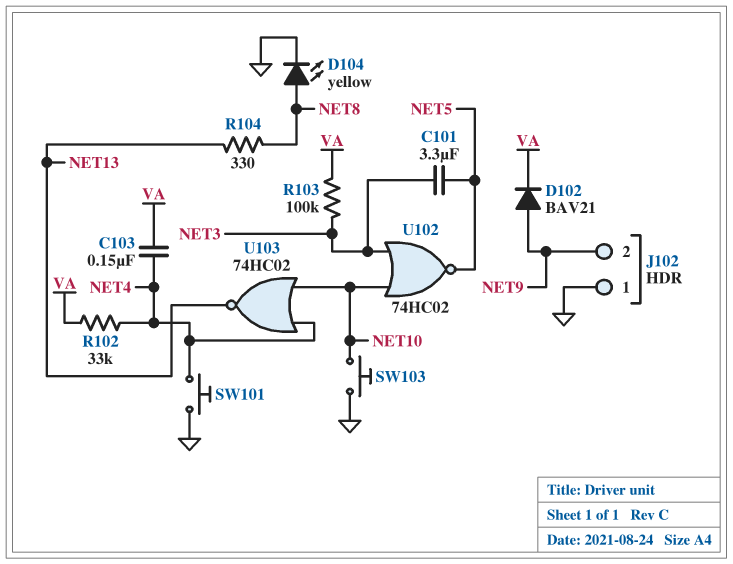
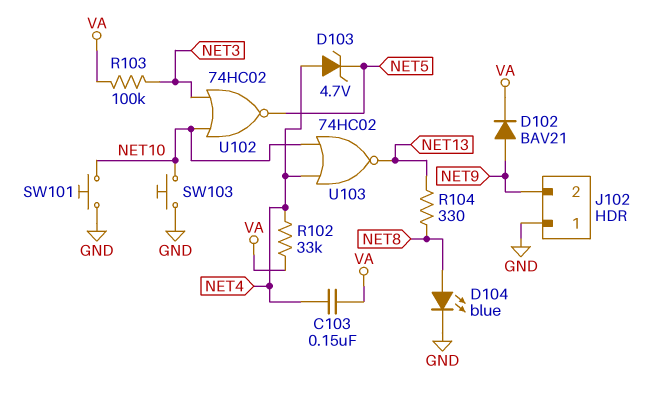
C101: 3.3uF (NET3, NET5) -> none
D103: none -> zener 4.7V (A NET4, K NET5)
D104: LED yellow (A NET8, K GND) -> LED blue (A NET8, K GND)
SW101: button (GND, NET4) -> button (GND, NET10)

